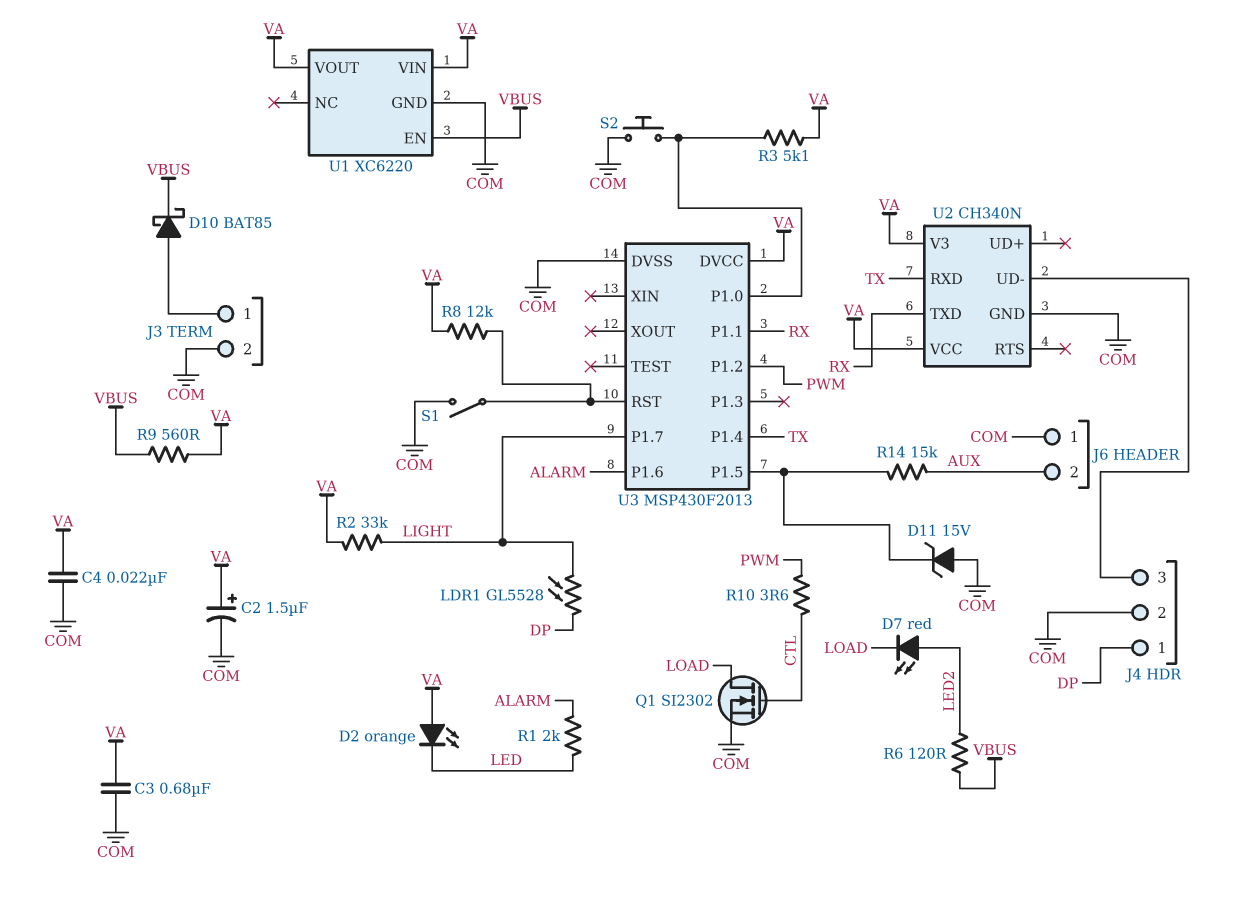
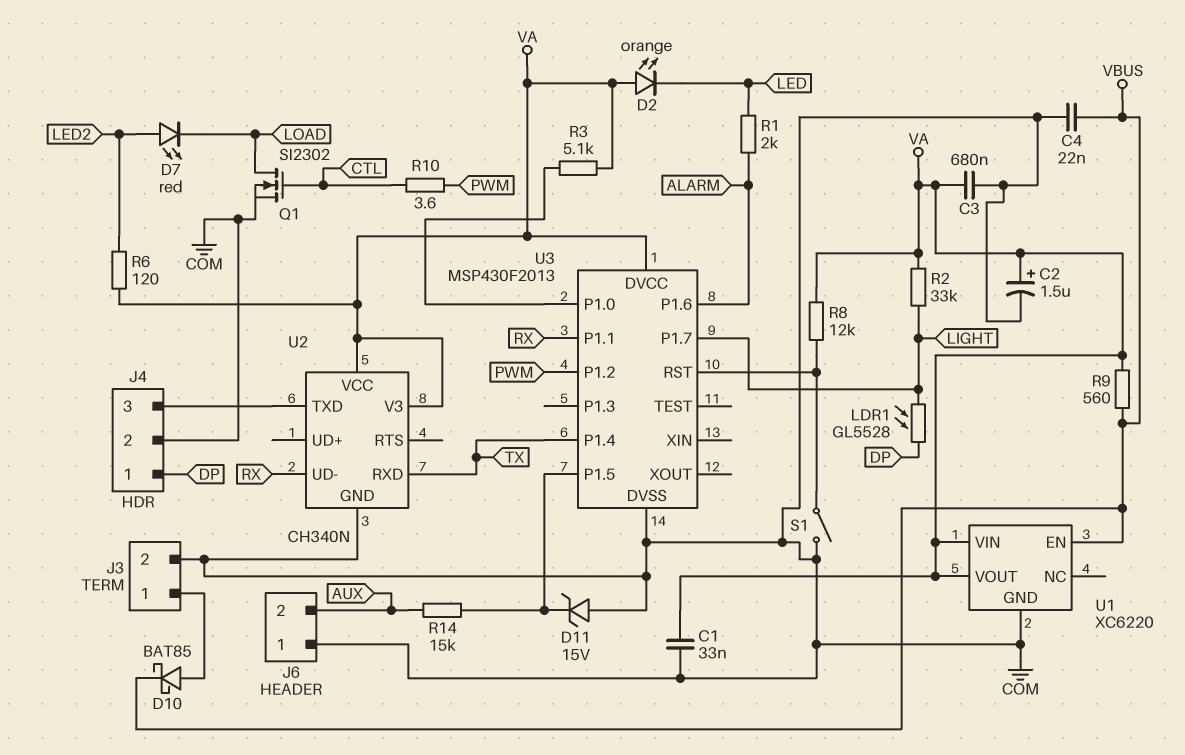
C1: none -> 33nF (COM, VA)
C4: 22nF (COM, VA) -> 22nF (COM, VBUS)
R6: 120 (LED2, VBUS) -> 120 (LED2, VA)
S2: button (COM, U3/P1.0) -> none
U2 pin TXD: RX -> J4/3
U2 pin UD-: J4/3 -> RX

